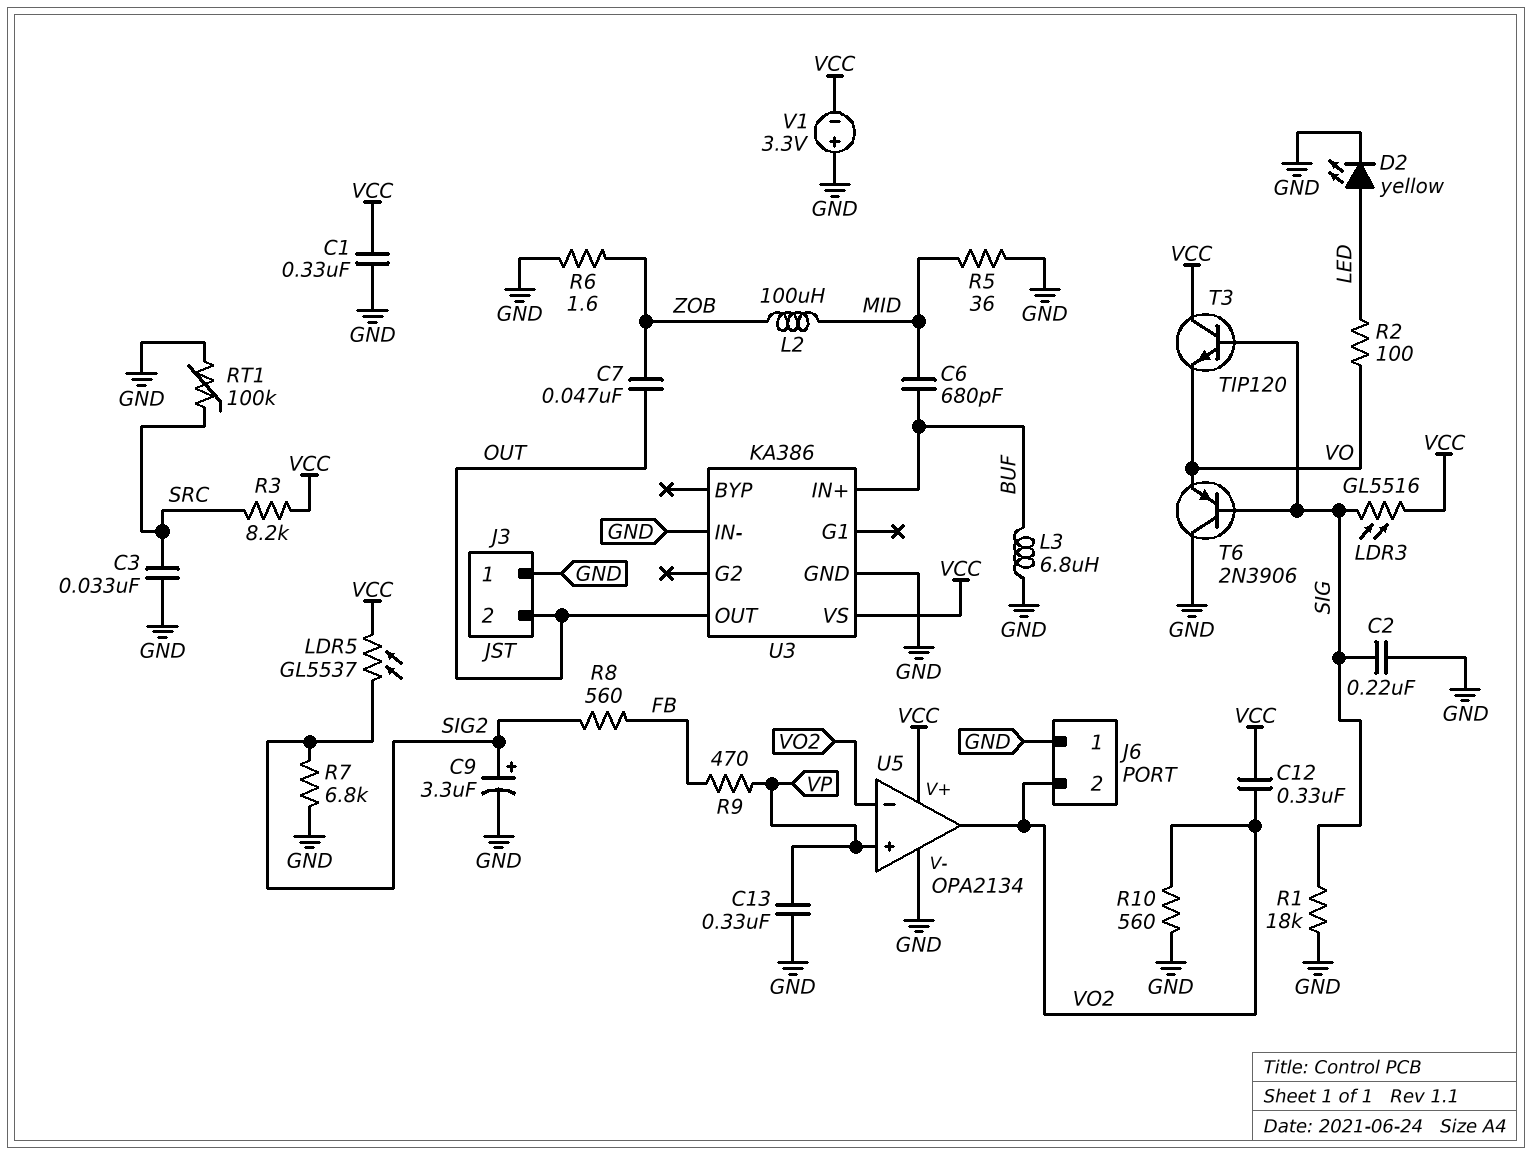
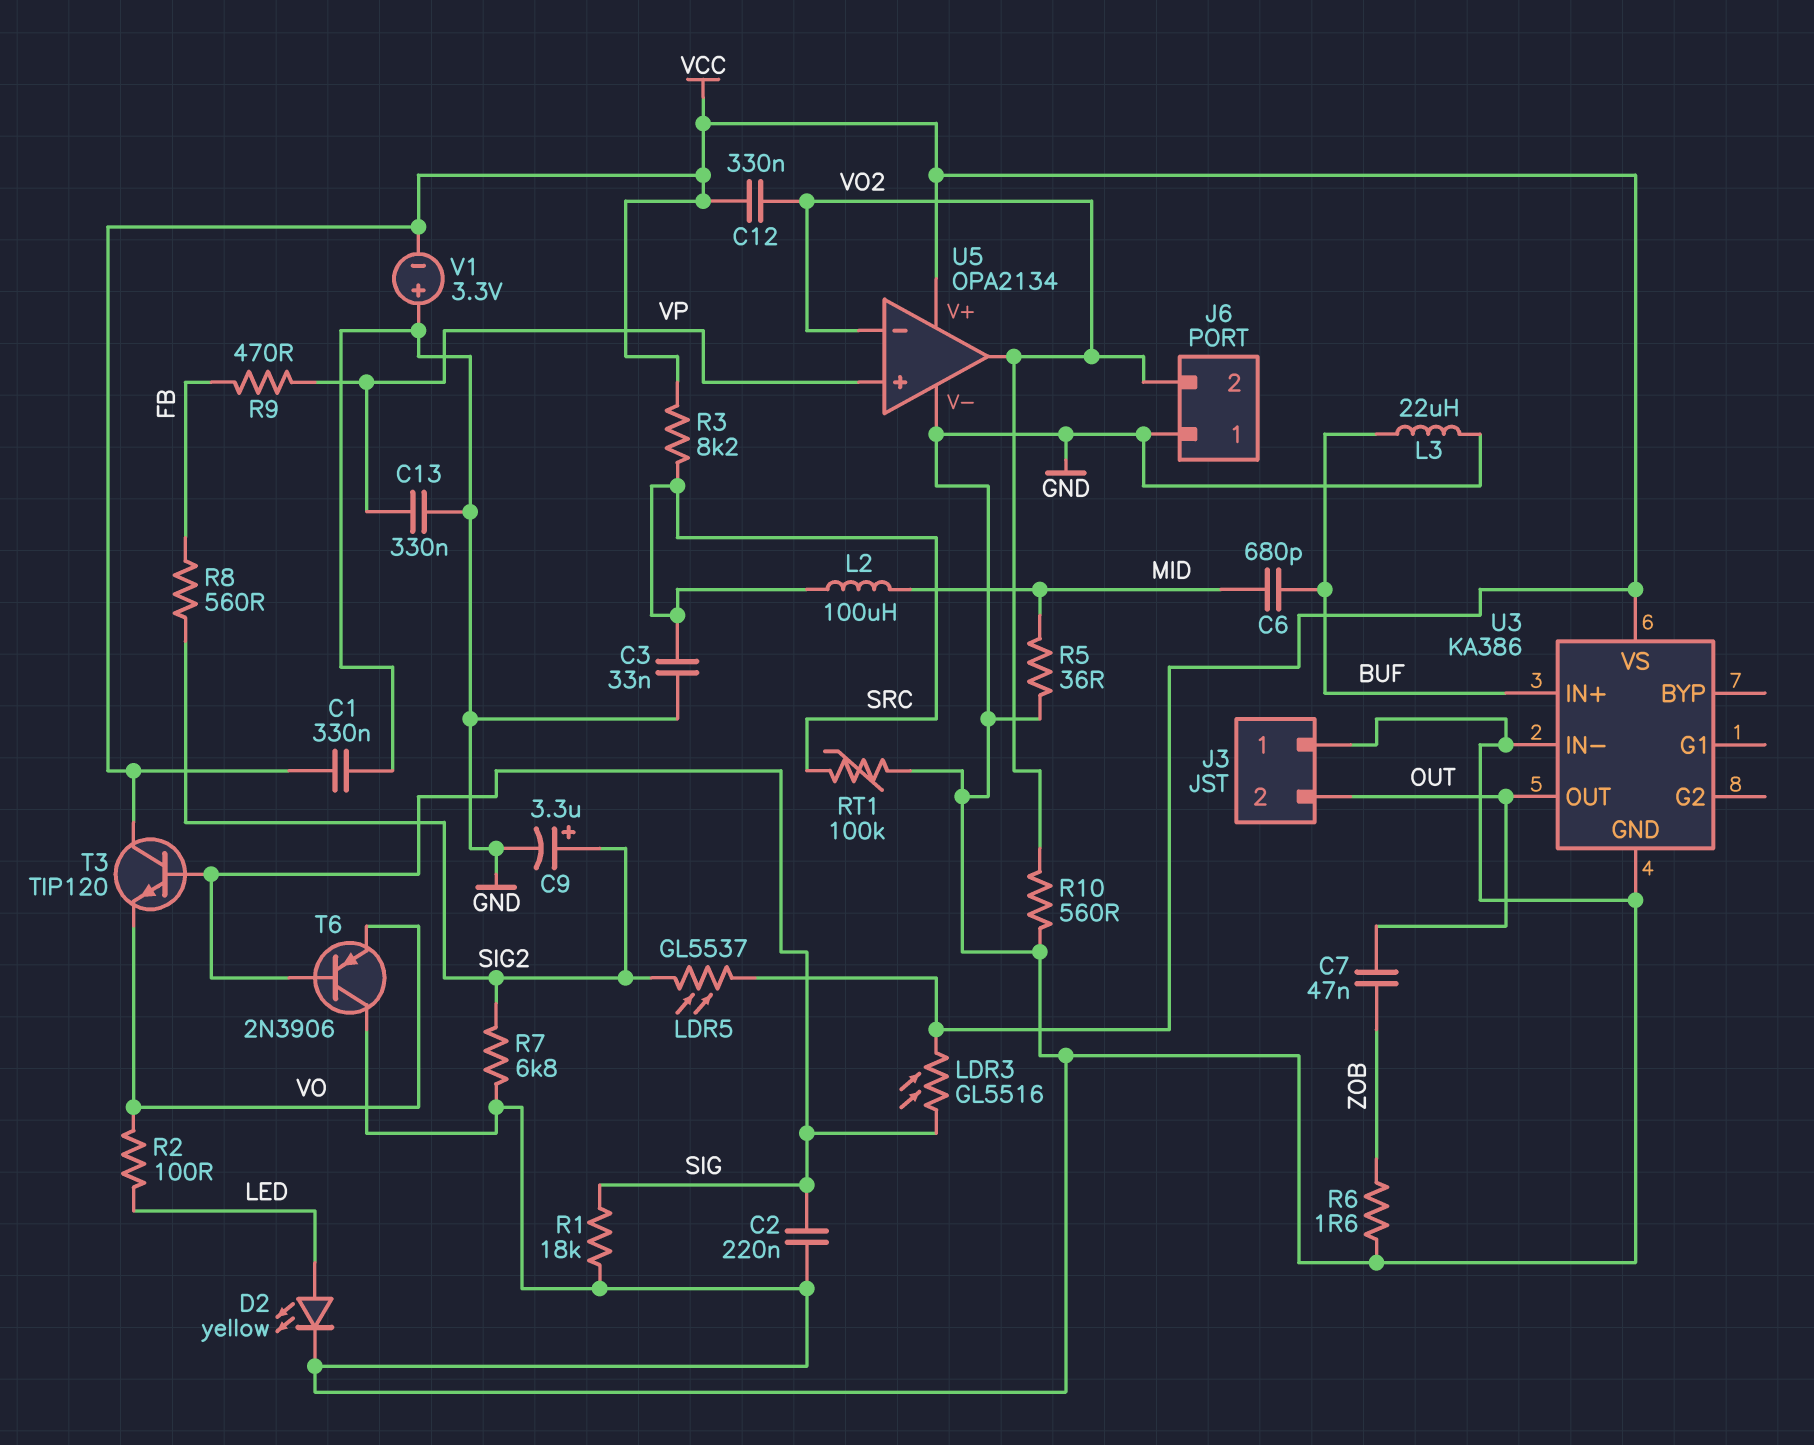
L2: 100uH (MID, ZOB) -> 100uH (MID, SRC)
L3: 6.8uH (BUF, GND) -> 22uH (BUF, GND)

